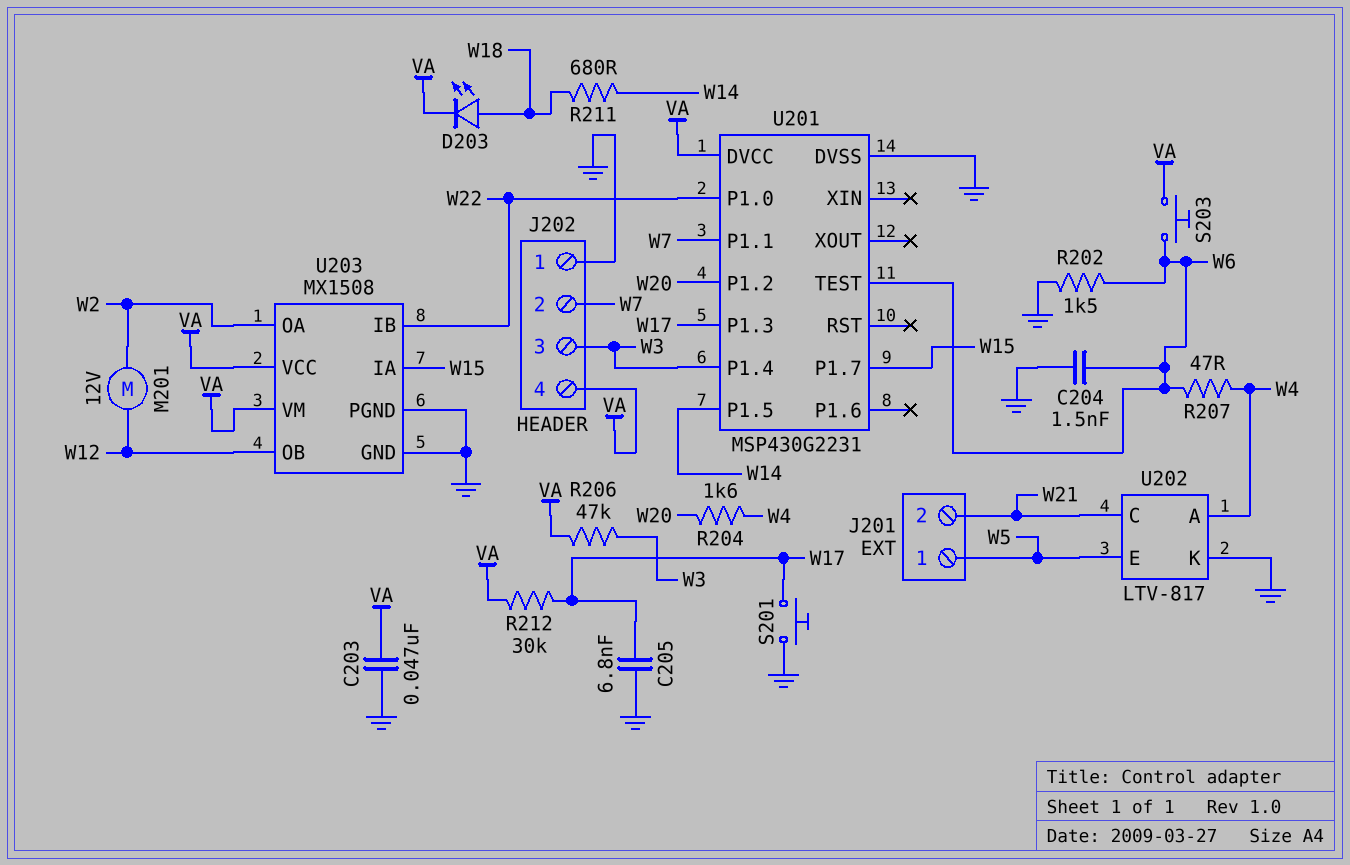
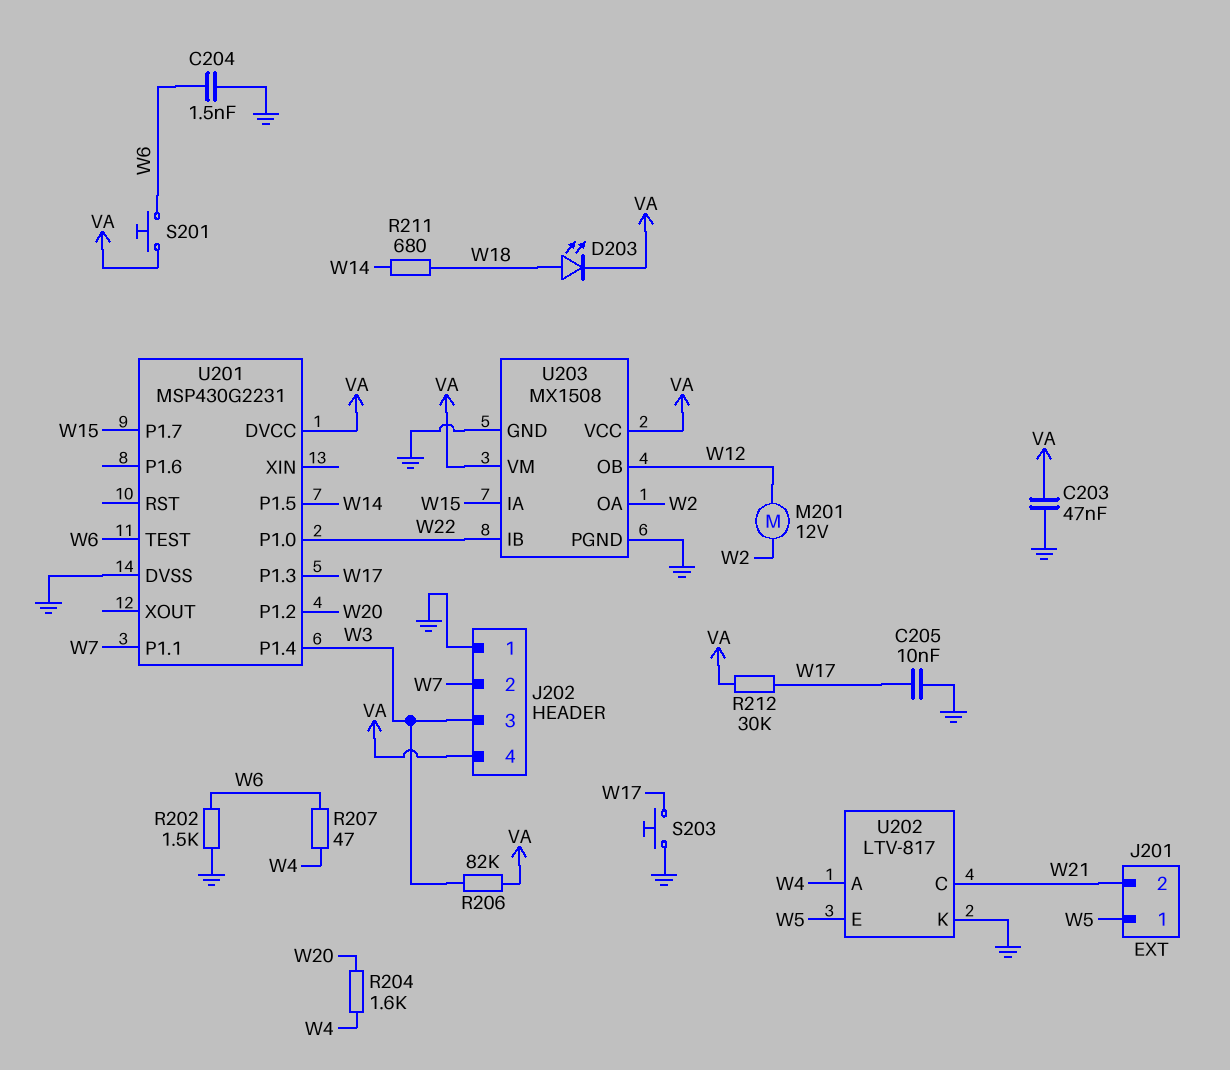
C205: 6.8nF (GND, W17) -> 10nF (GND, W17)
R206: 47k (VA, W3) -> 82k (VA, W3)
S201: button (GND, W17) -> button (VA, W6)
S203: button (VA, W6) -> button (GND, W17)

